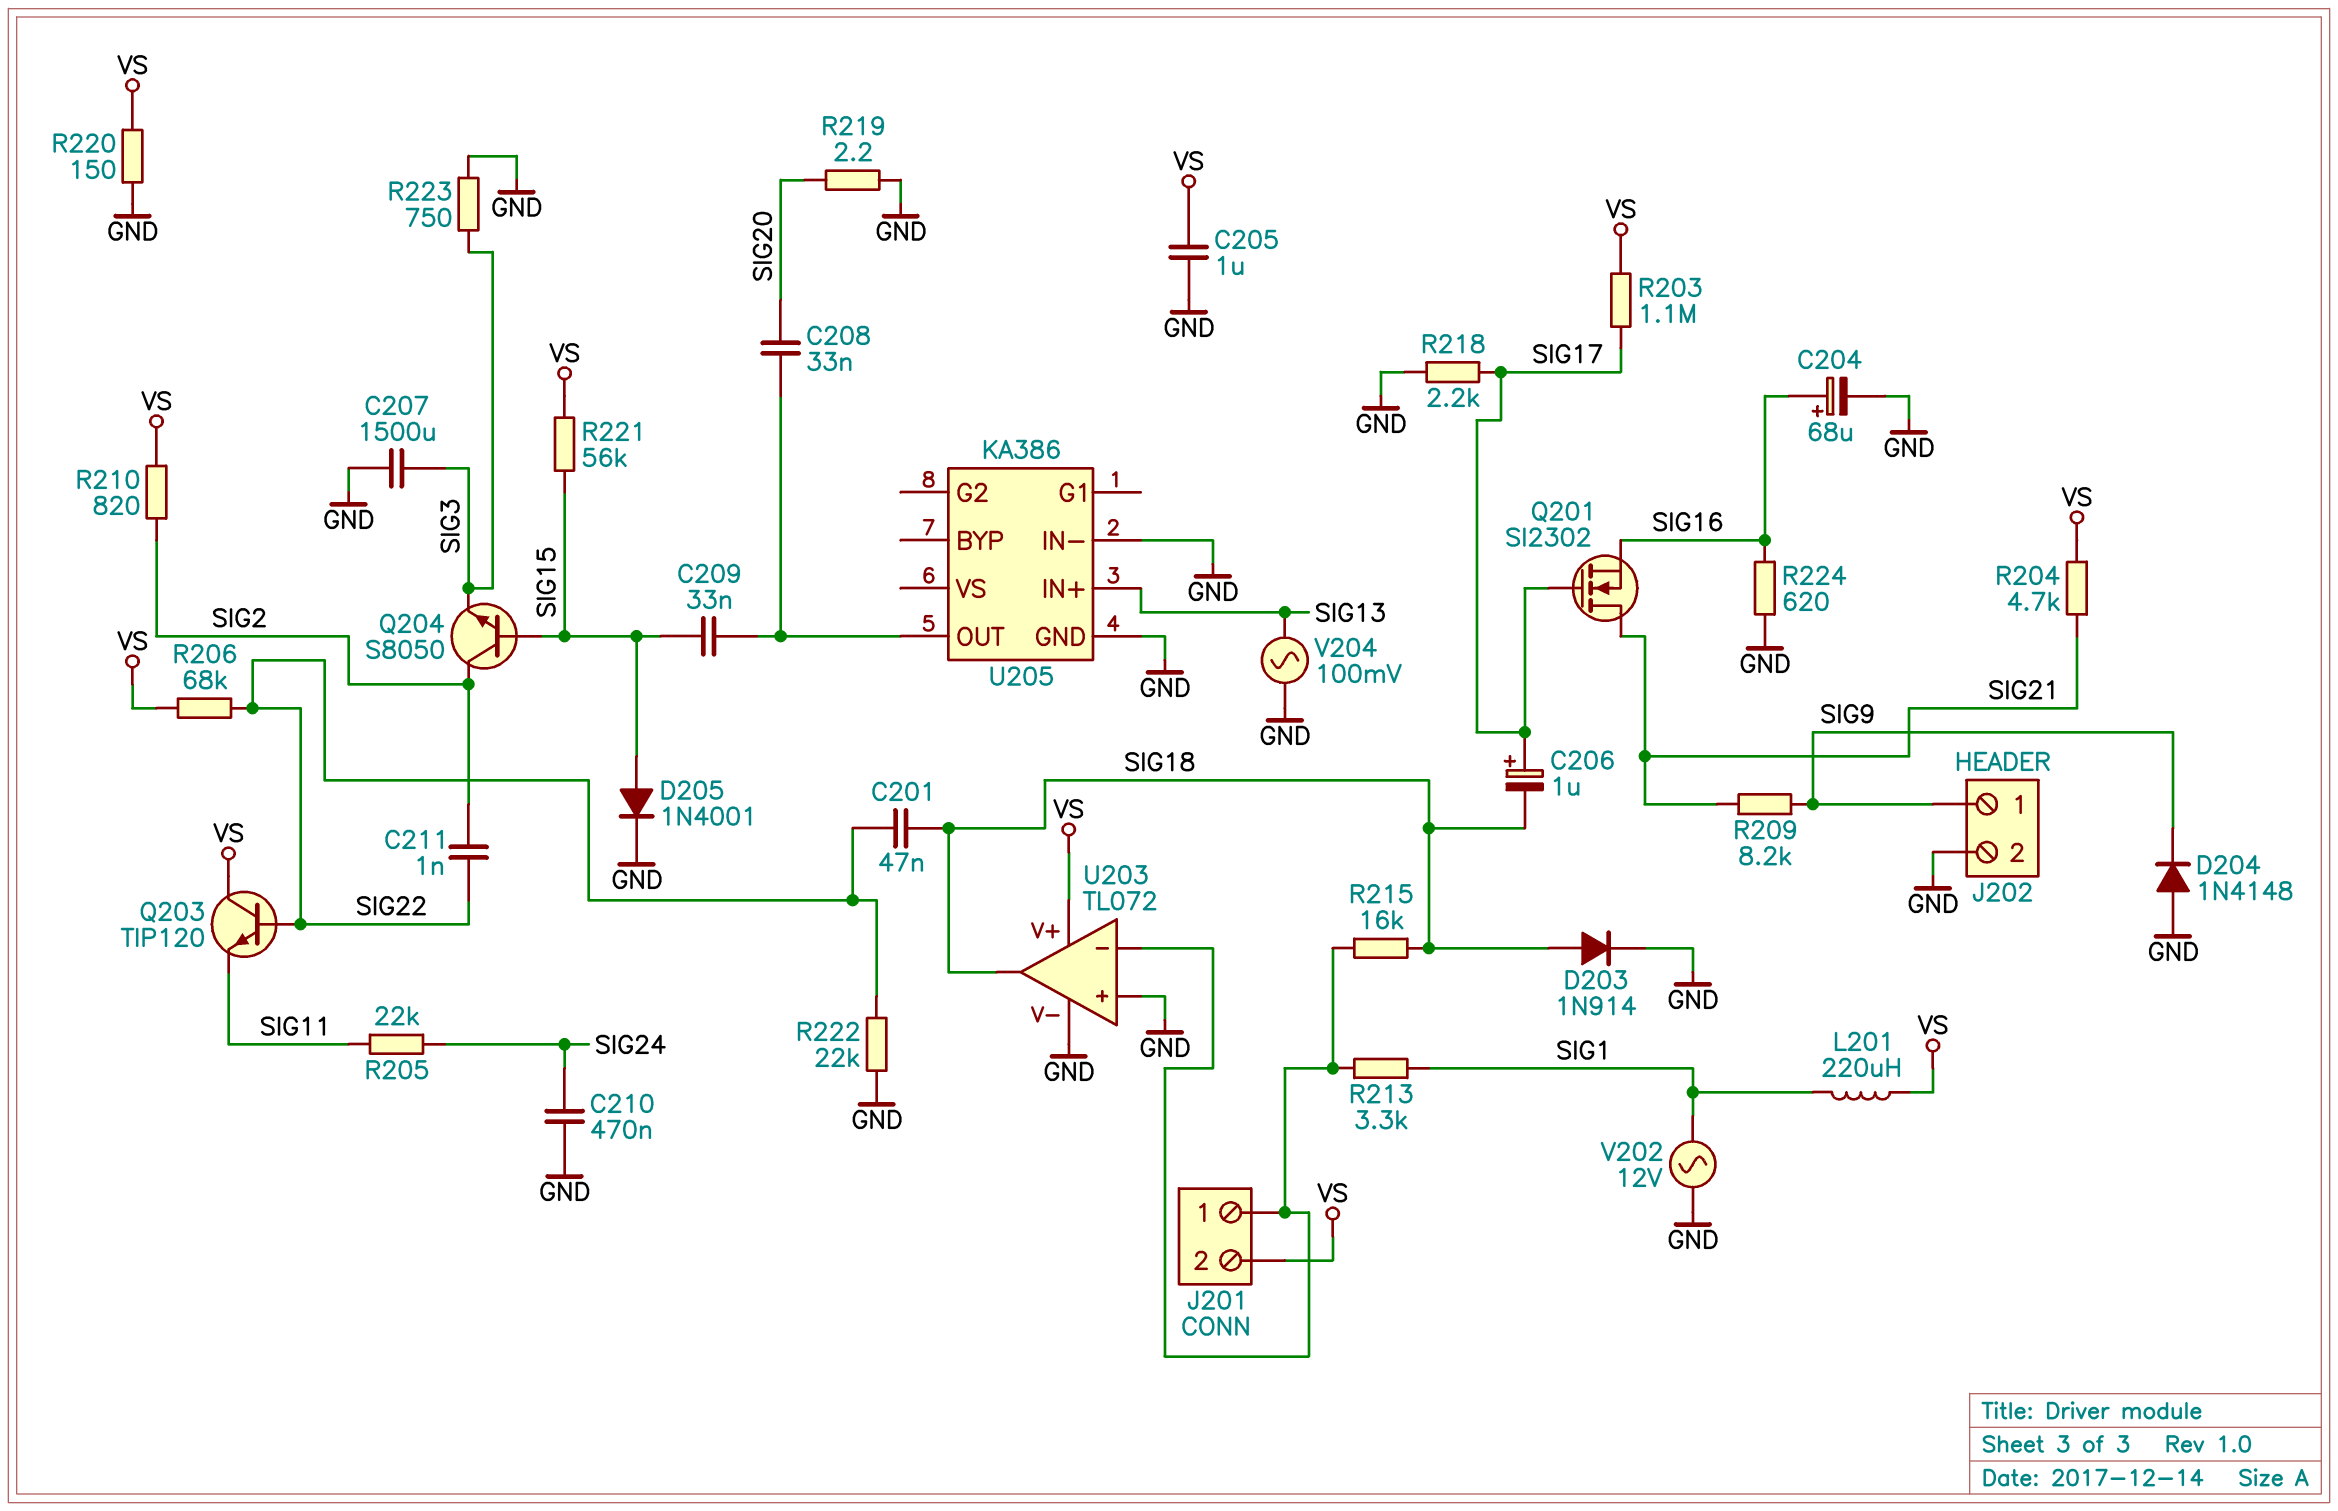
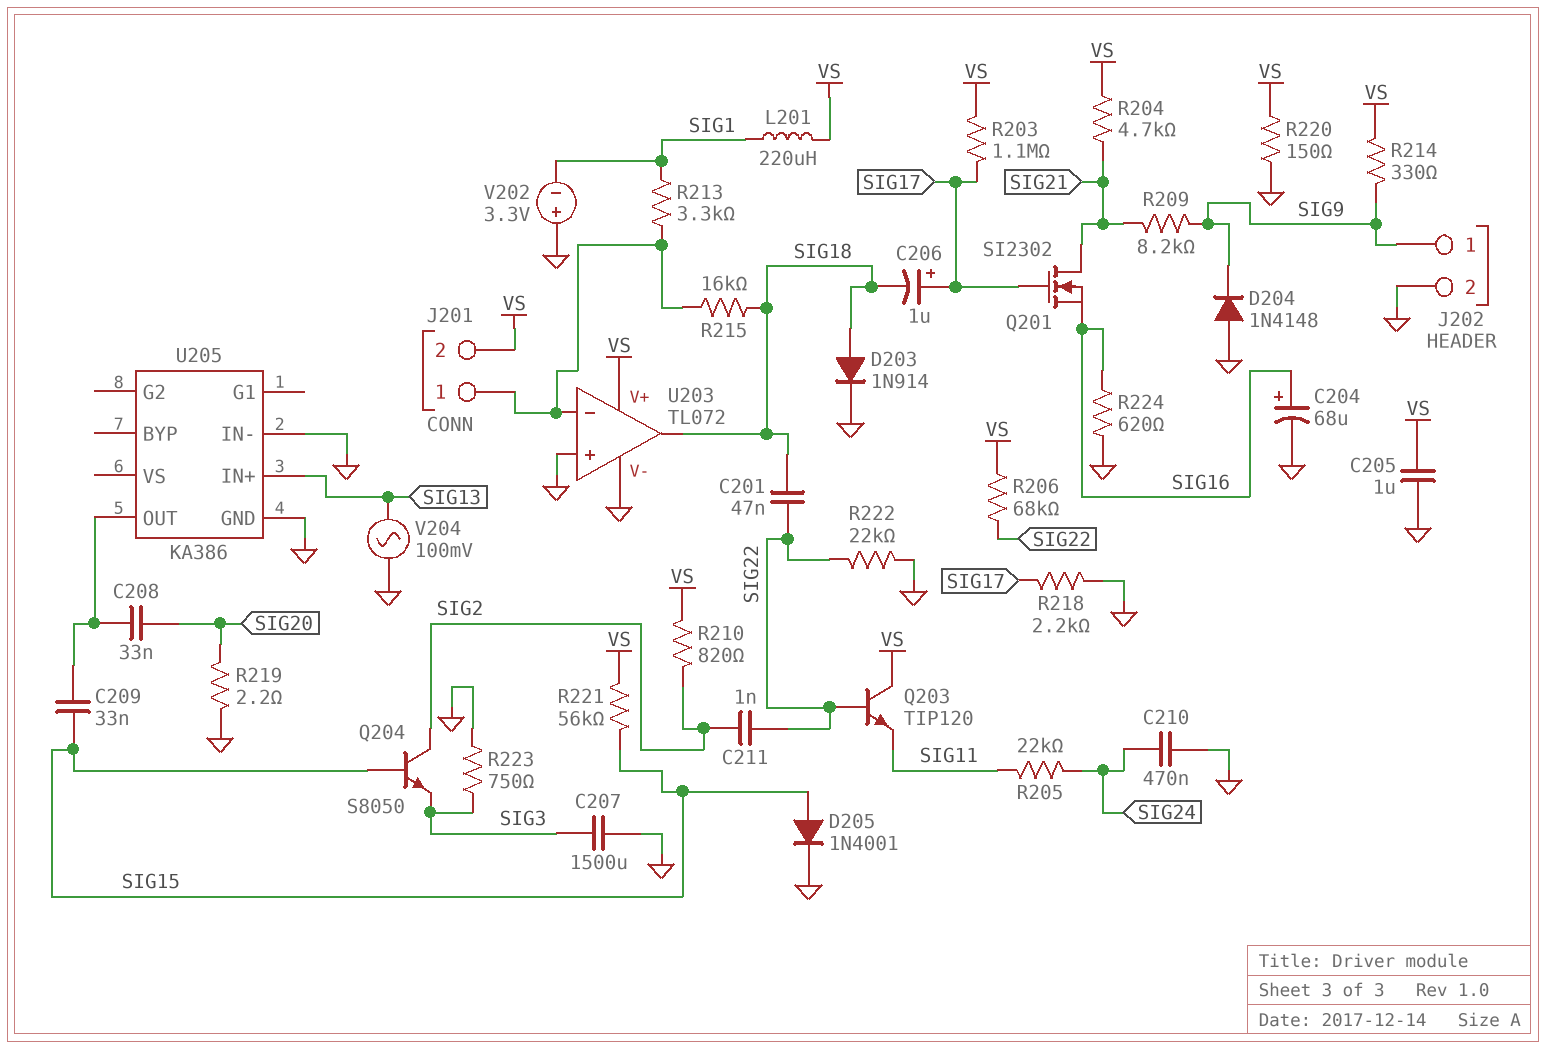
R214: none -> 330 (SIG9, VS)
V202: AC 12V (GND, SIG1) -> 3.3V (plus GND, minus SIG1)

